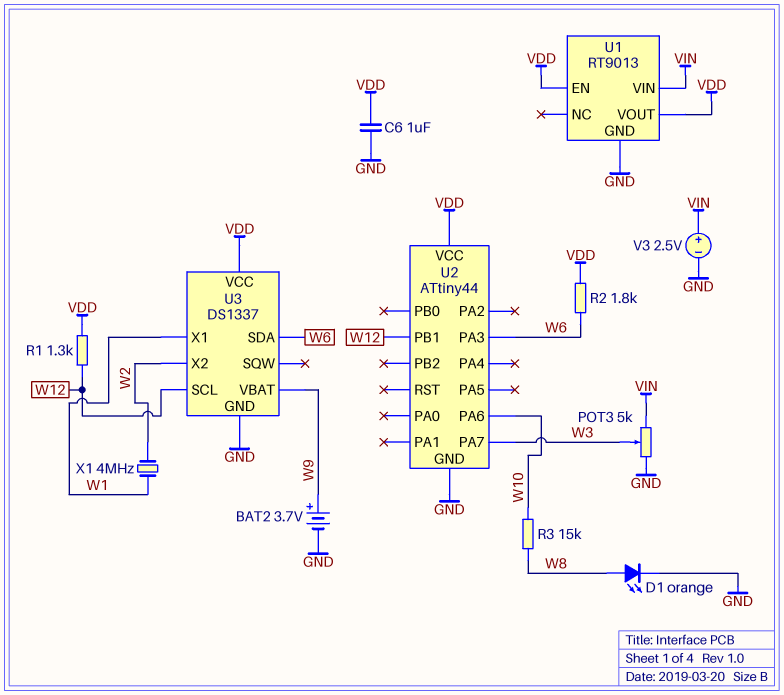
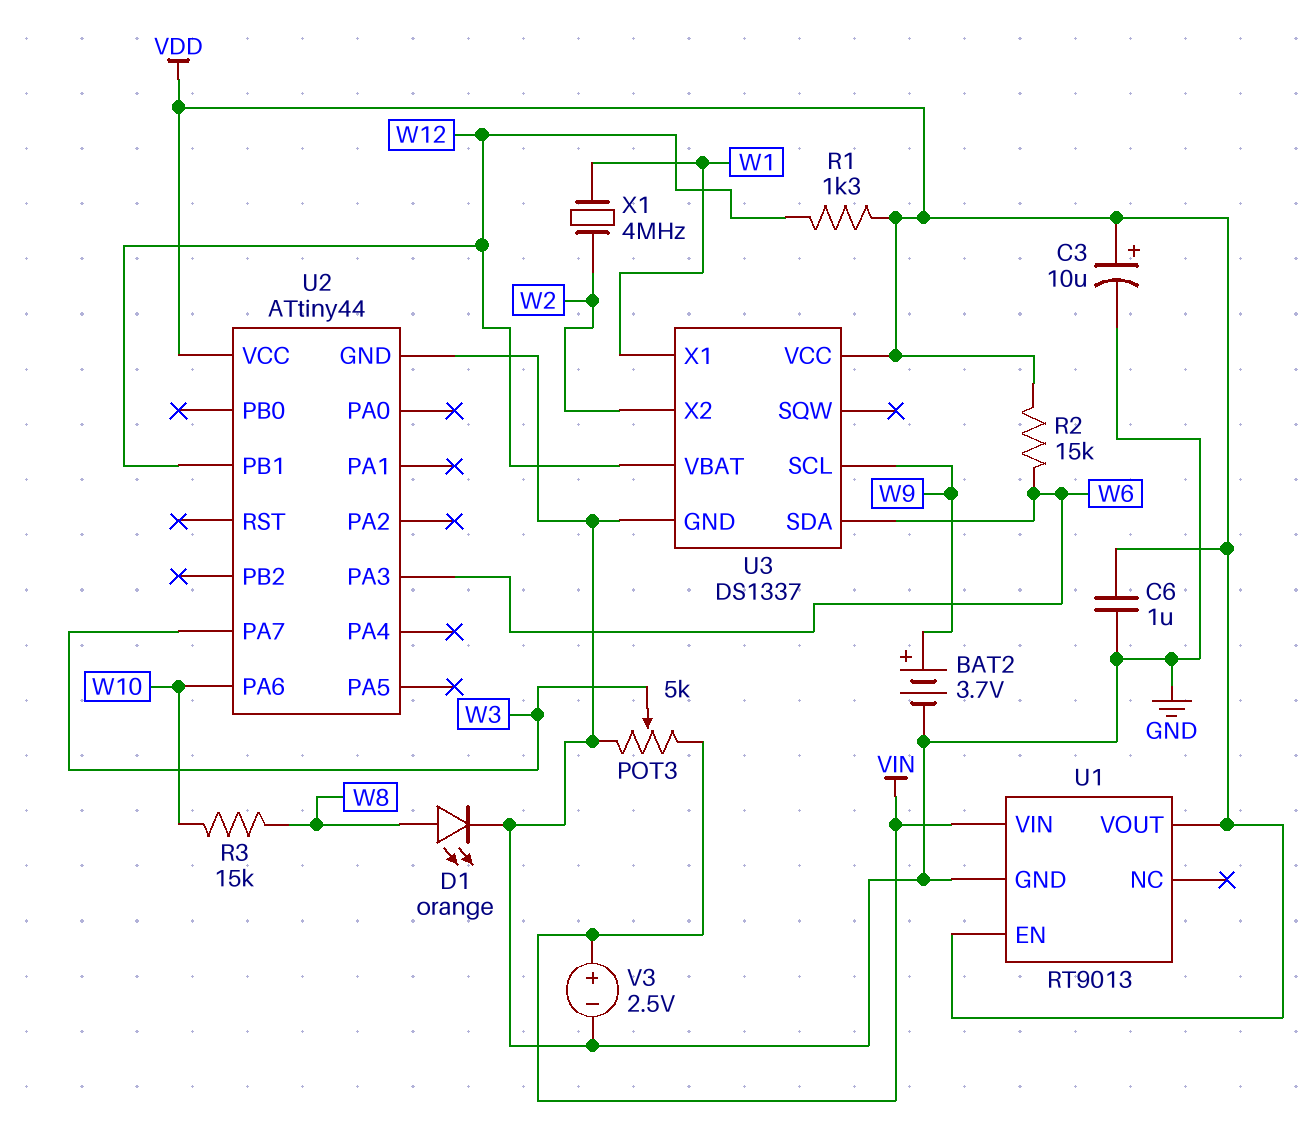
C3: none -> 10uF (plus VDD, minus GND)
R2: 1.8k (VDD, W6) -> 15k (VDD, W6)
U3 pin SCL: W12 -> W9
U3 pin VBAT: W9 -> W12

